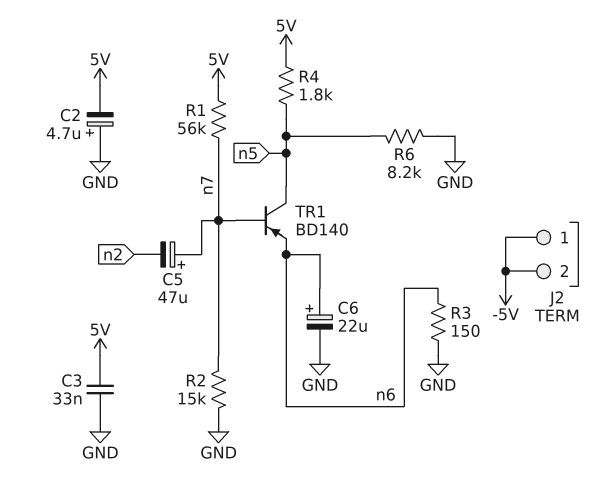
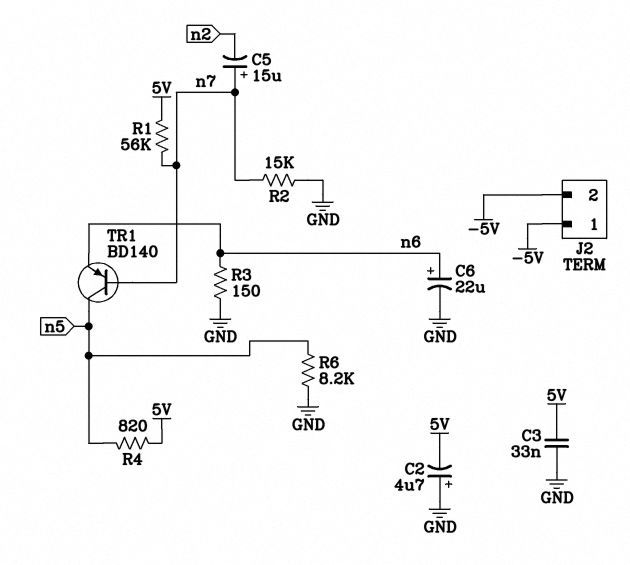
C5: 47uF (plus n7, minus n2) -> 15uF (plus n7, minus n2)
R4: 1.8k (5V, n5) -> 820 (5V, n5)

